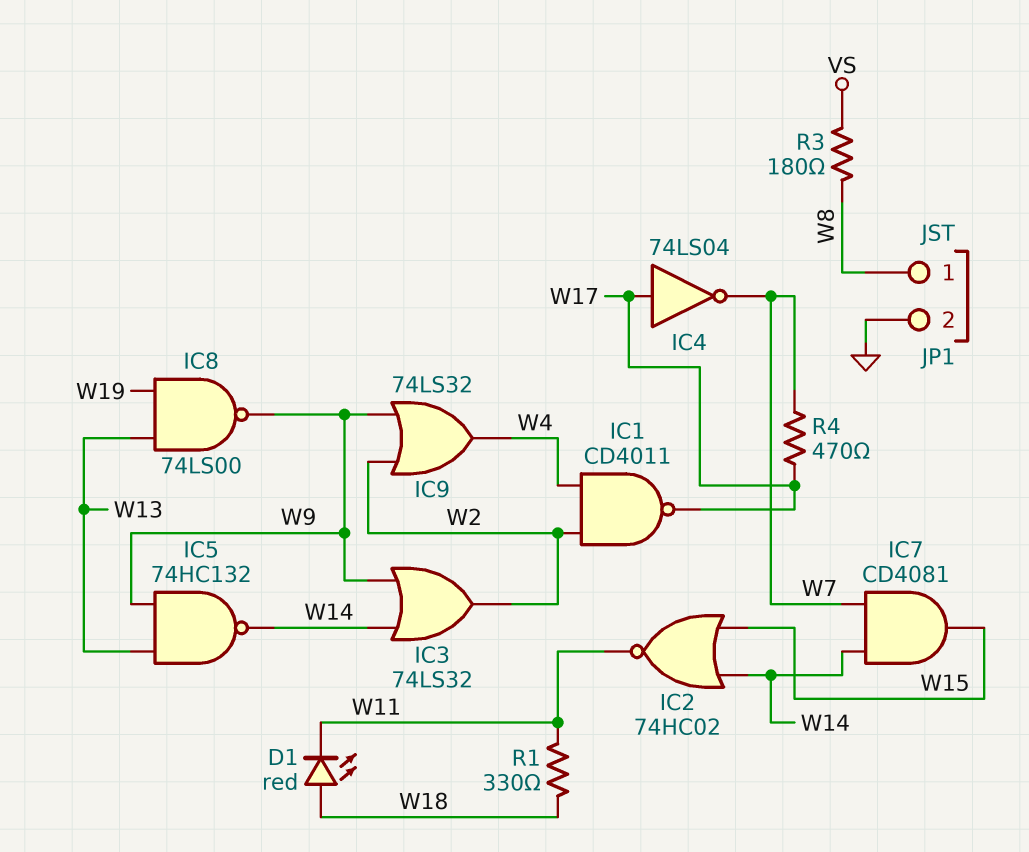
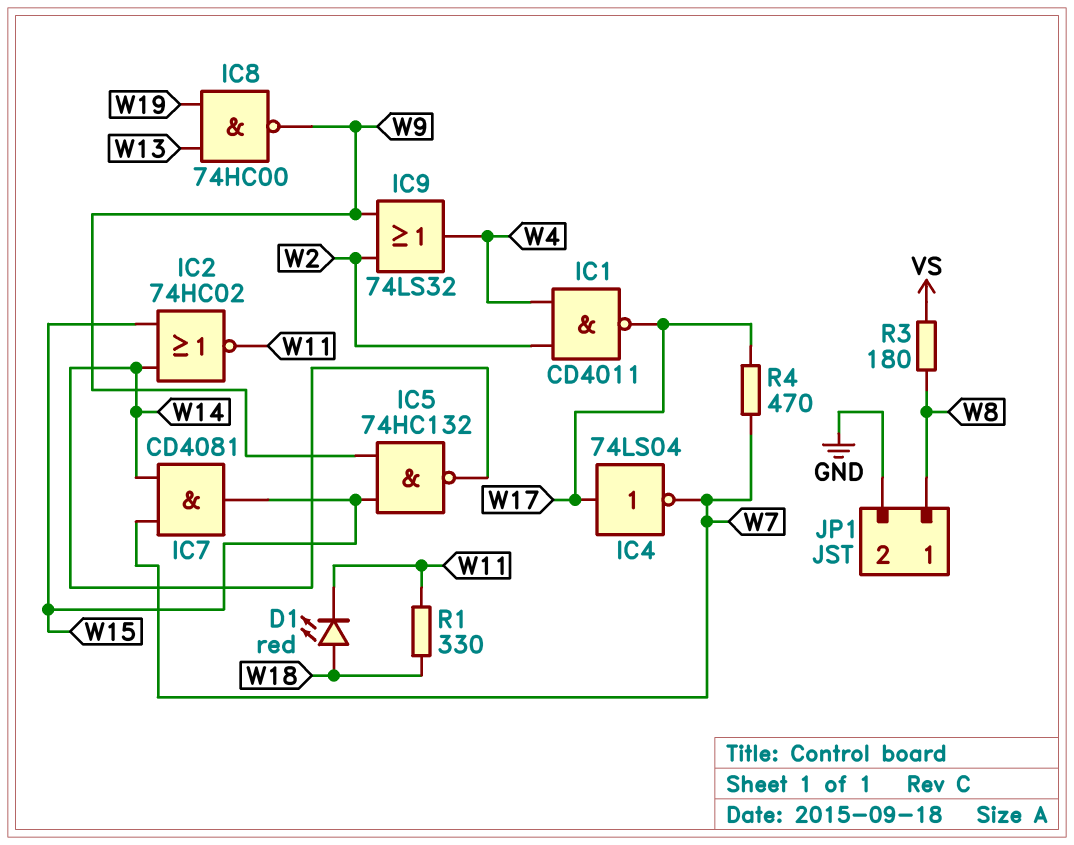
IC3: OR 74LS32 (in W9, in W14, out W2) -> none
IC5: NAND 74HC132 (in W9, in W13, out W14) -> NAND 74HC132 (in W9, in W15, out W14)
IC8: NAND 74LS00 (in W13, in W19, out W9) -> NAND 74HC00 (in W13, in W19, out W9)

